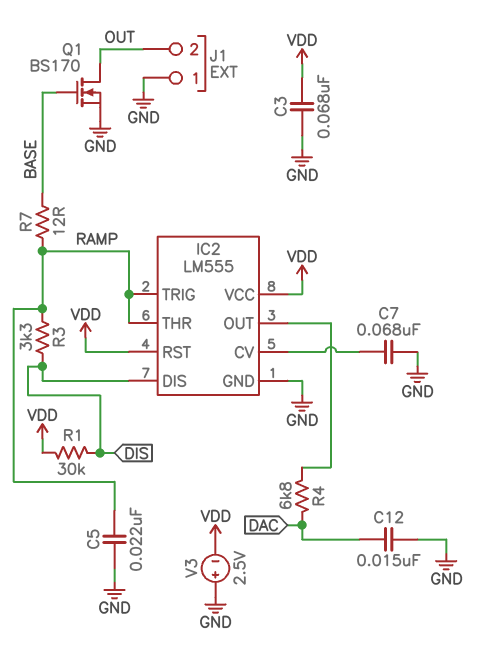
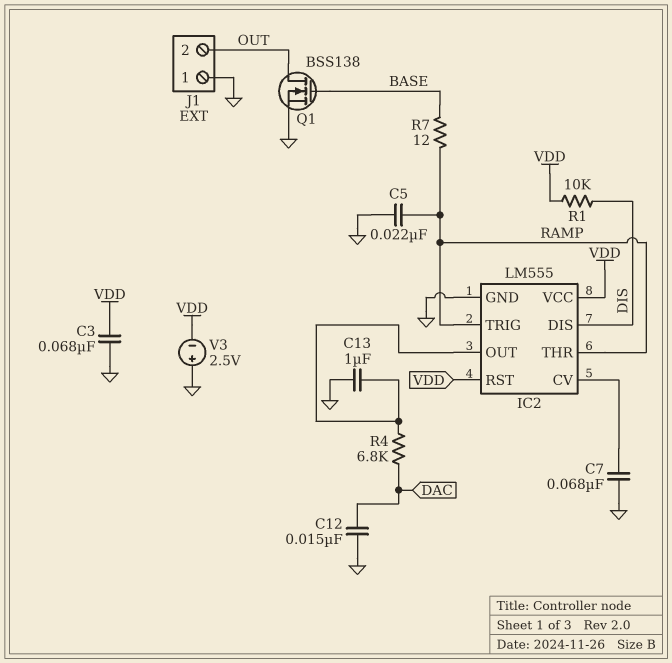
C13: none -> 1uF (GND, IC2/OUT)
Q1: NMOS BS170 (G BASE, D OUT, S GND) -> NMOS BSS138 (G BASE, D OUT, S GND)
R1: 30k (DIS, VDD) -> 10k (DIS, VDD)
R3: 3.3k (DIS, RAMP) -> none

